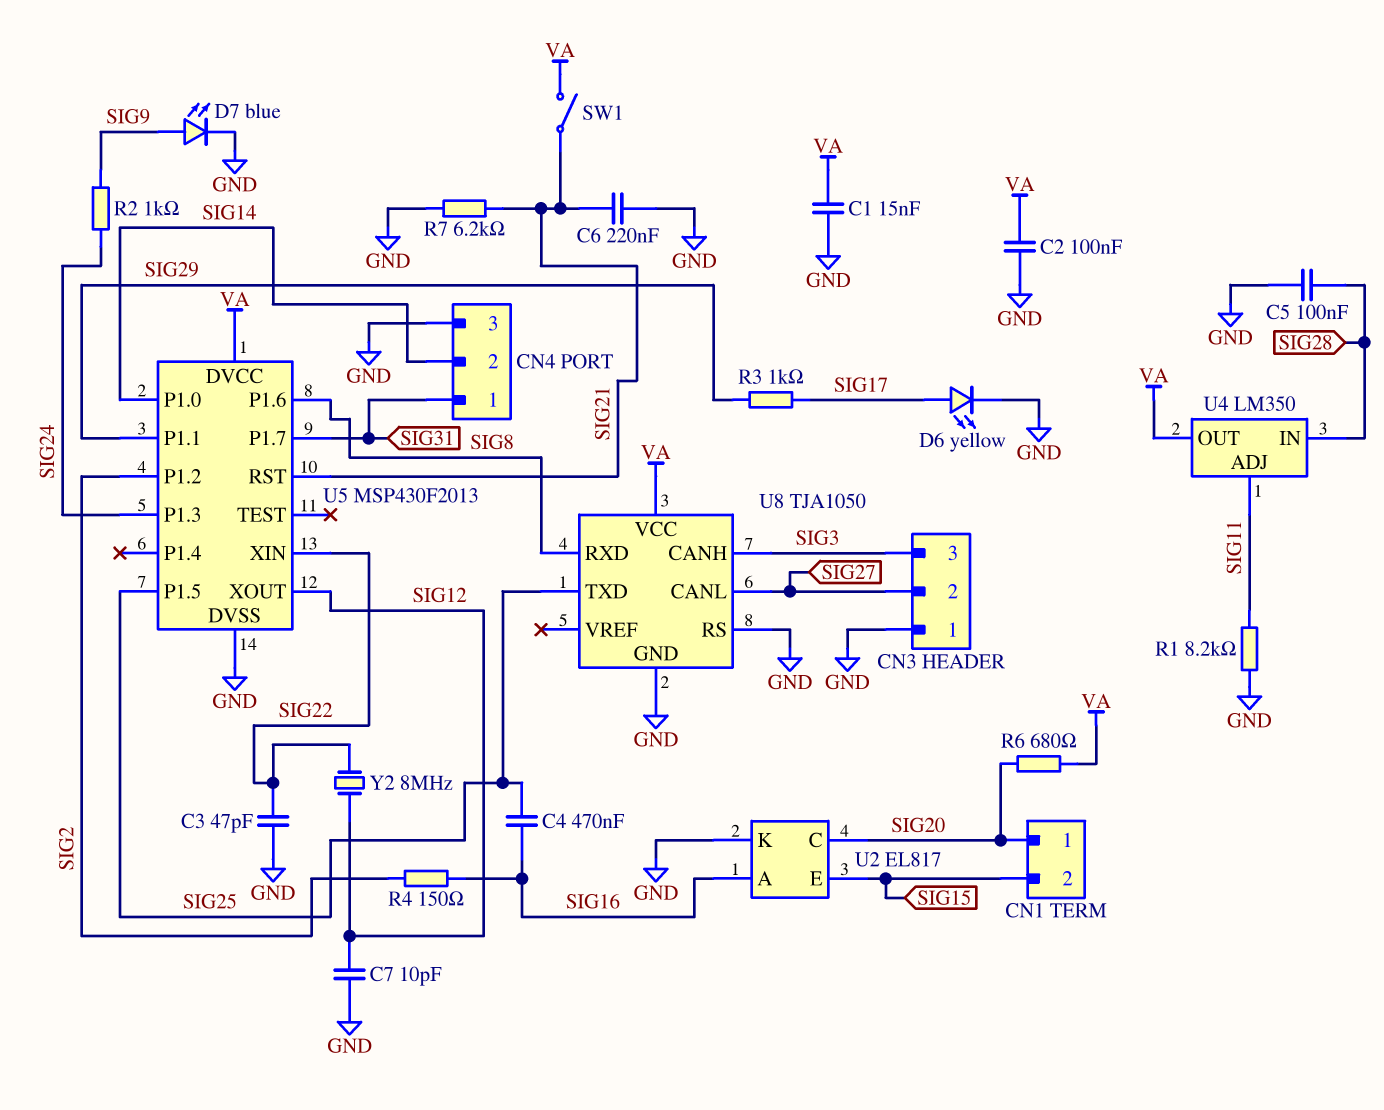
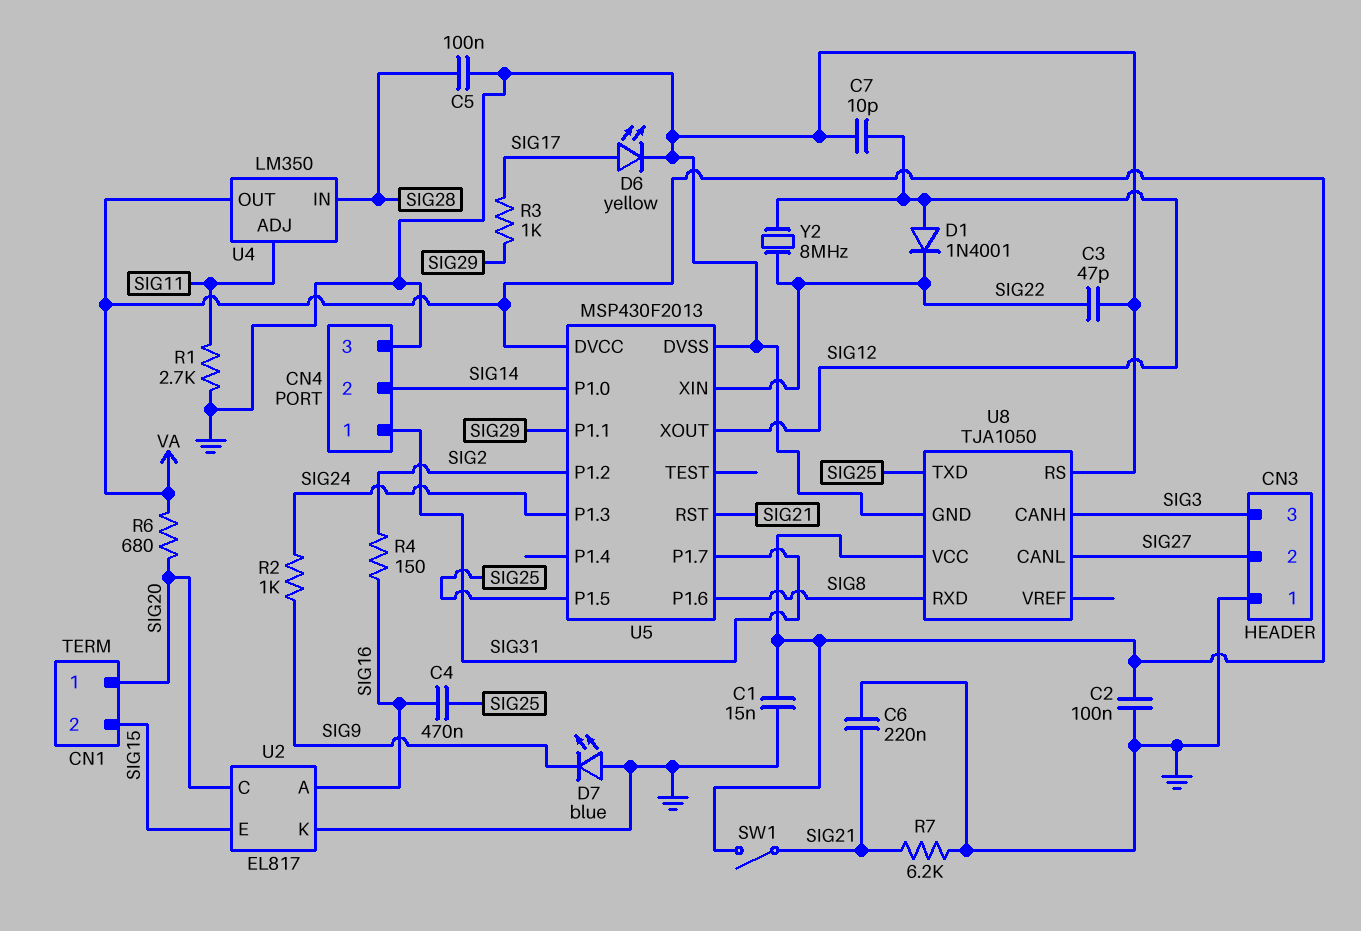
D1: none -> diode 1N4001 (A SIG12, K SIG22)
D7: LED blue (A SIG9, K GND) -> LED blue (A GND, K SIG9)
R1: 8.2k (GND, SIG11) -> 2.7k (GND, SIG11)

